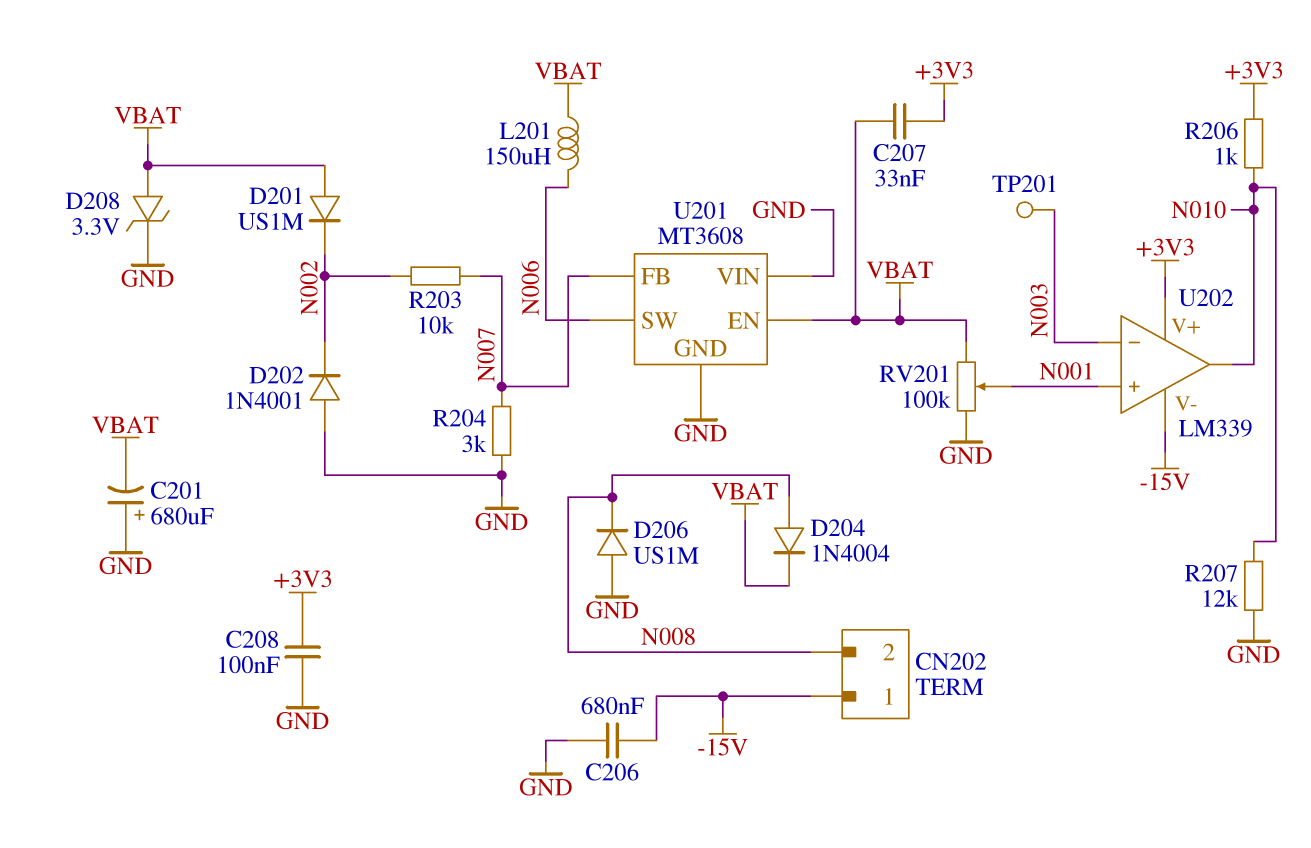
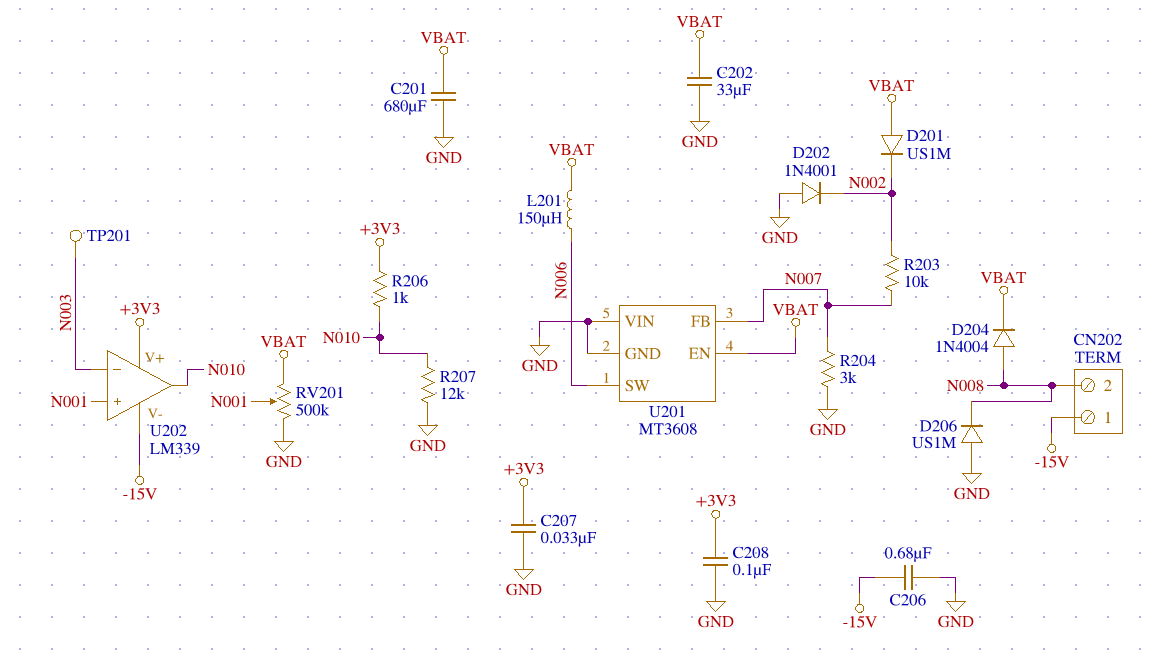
C201: 680uF (plus GND, minus VBAT) -> 680uF (GND, VBAT)
C202: none -> 33uF (GND, VBAT)
C207: 33nF (+3V3, VBAT) -> 33nF (+3V3, GND)
D208: zener 3.3V (A VBAT, K GND) -> none
RV201: 100k (GND, VBAT, wiper N001) -> 500k (GND, VBAT, wiper N001)

